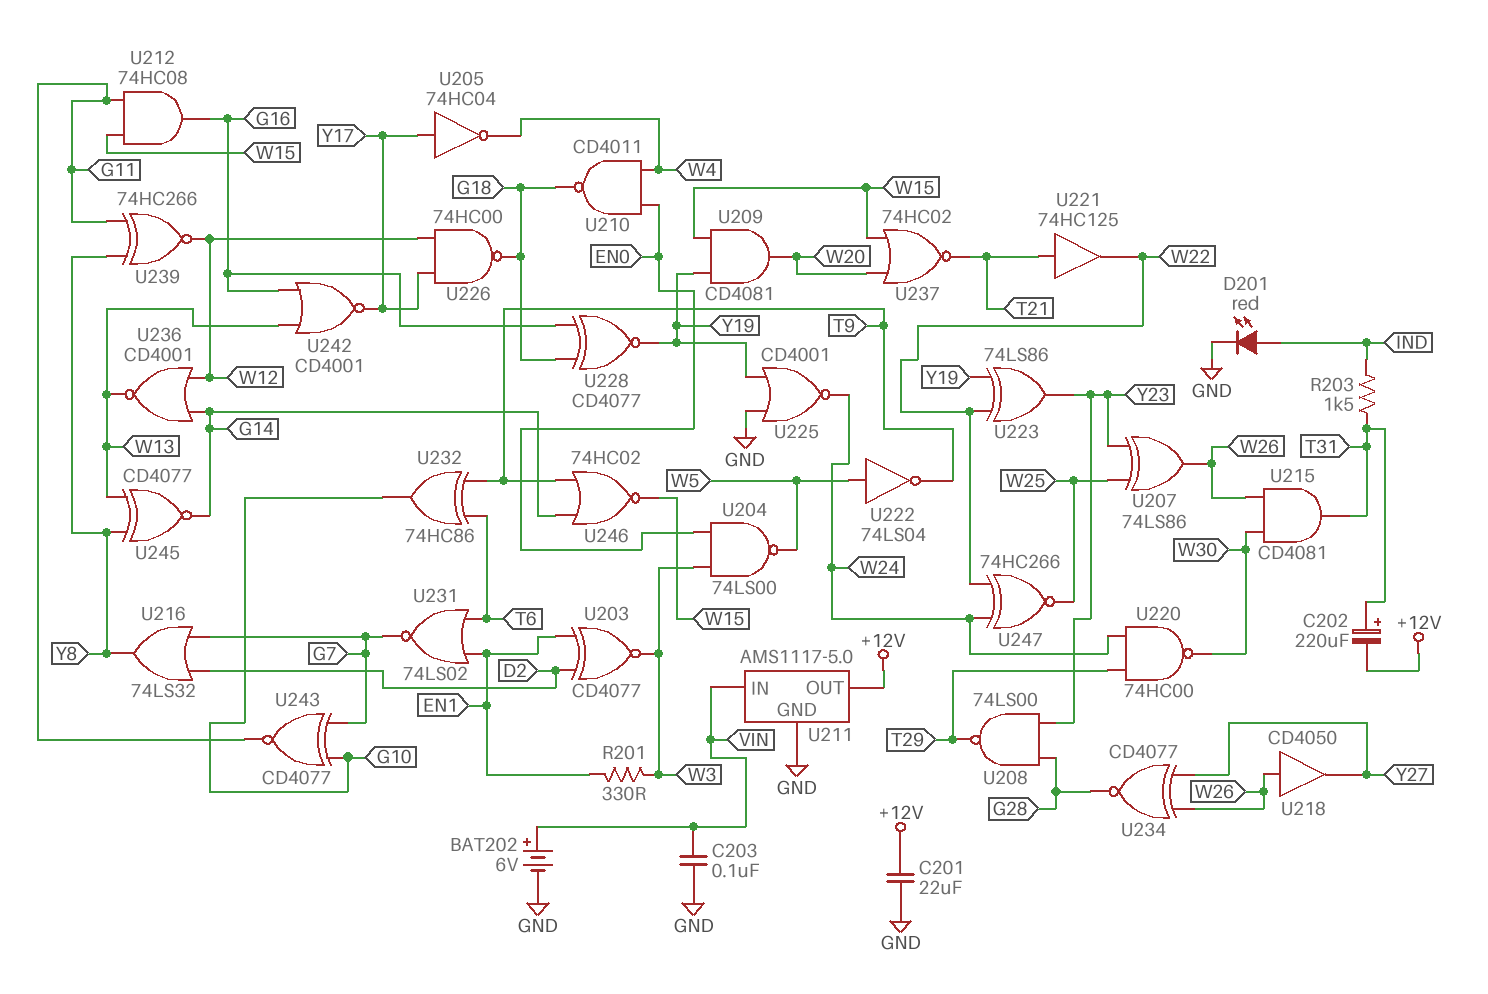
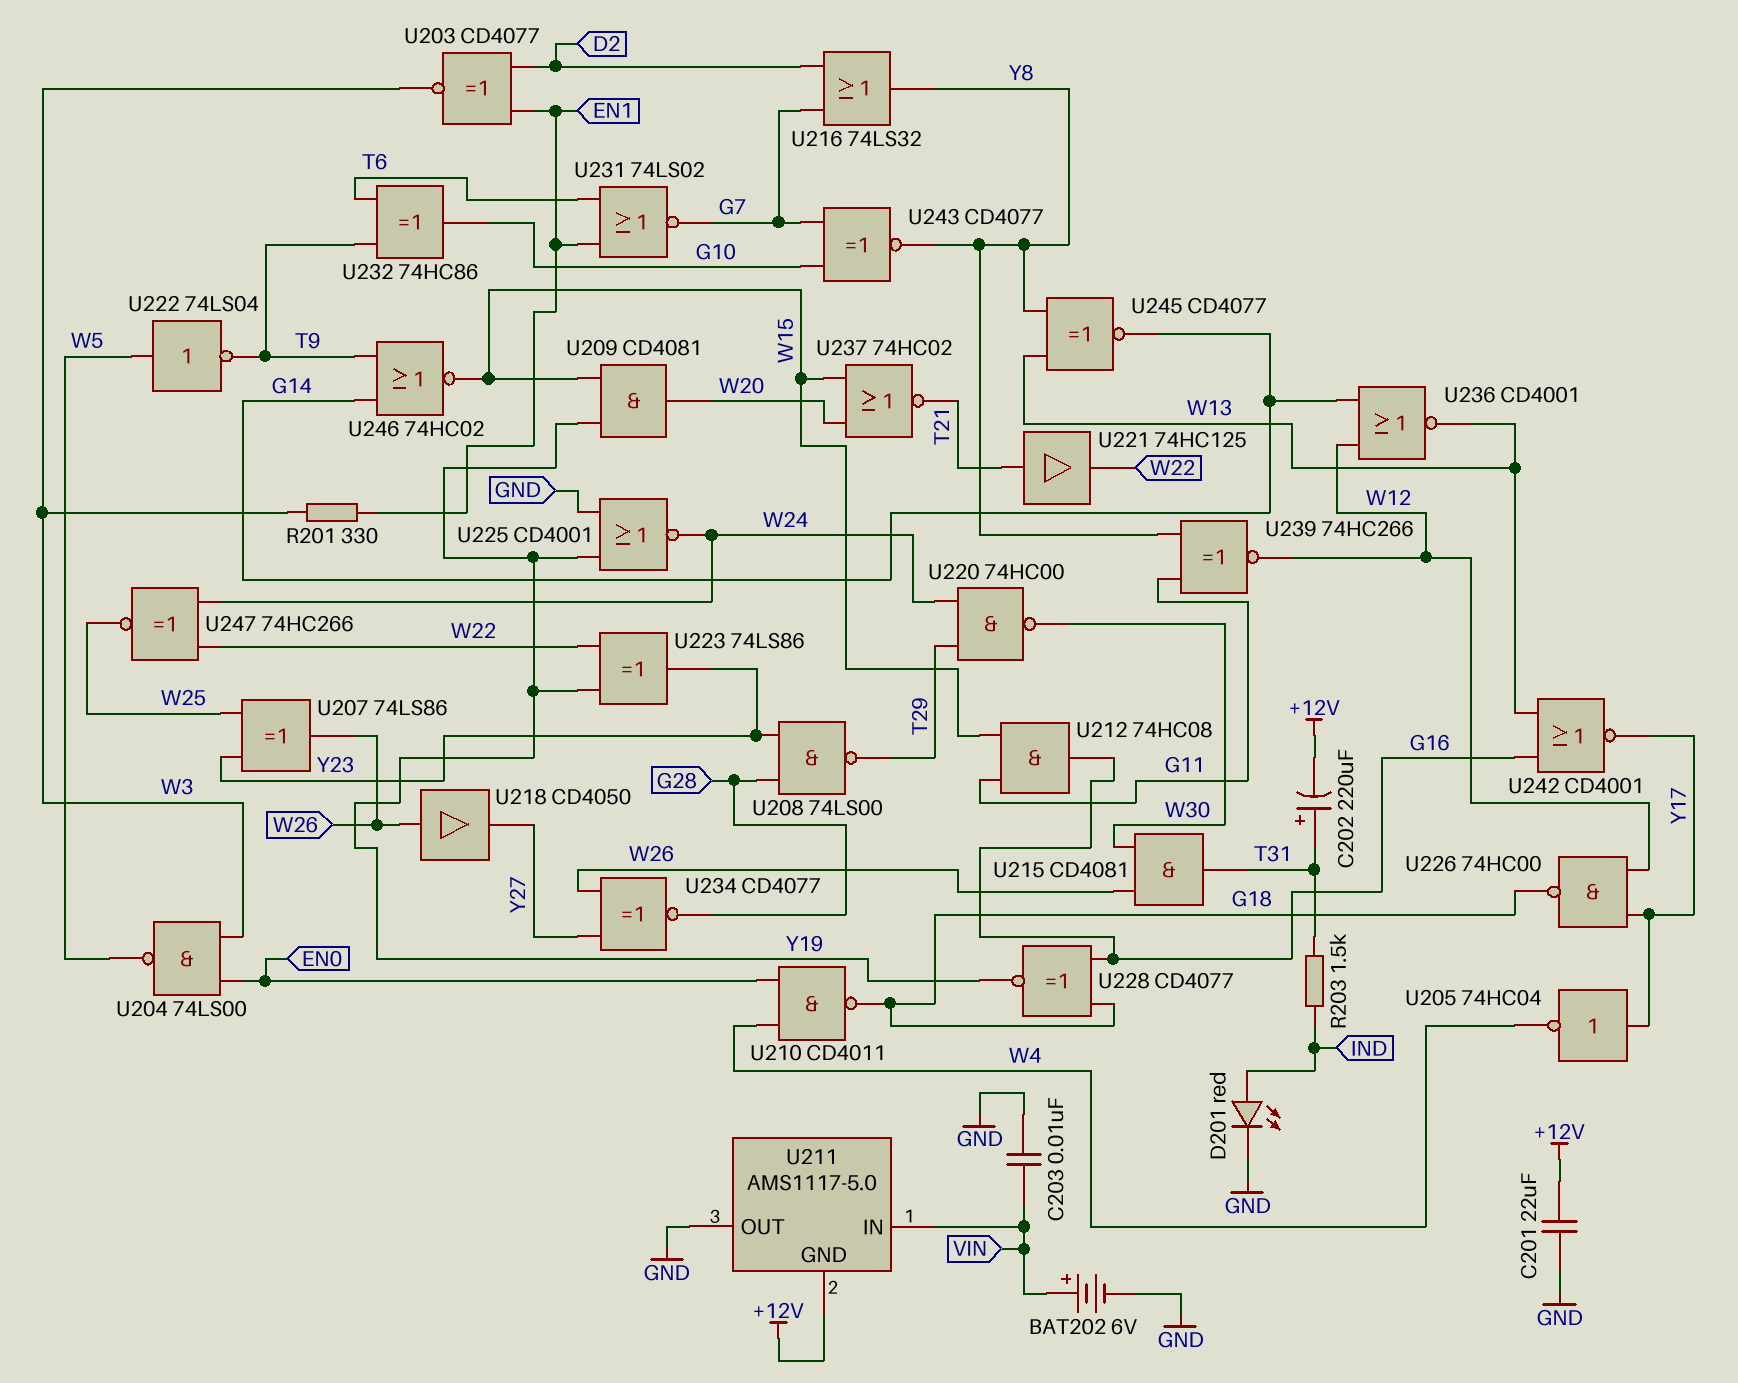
C203: 100nF (GND, VIN) -> 10nF (GND, VIN)
U211 pin GND: GND -> +12V
U211 pin OUT: +12V -> GND
U243: XNOR CD4077 (in G7, in G10, out G11) -> XNOR CD4077 (in G7, in G10, out Y8)

